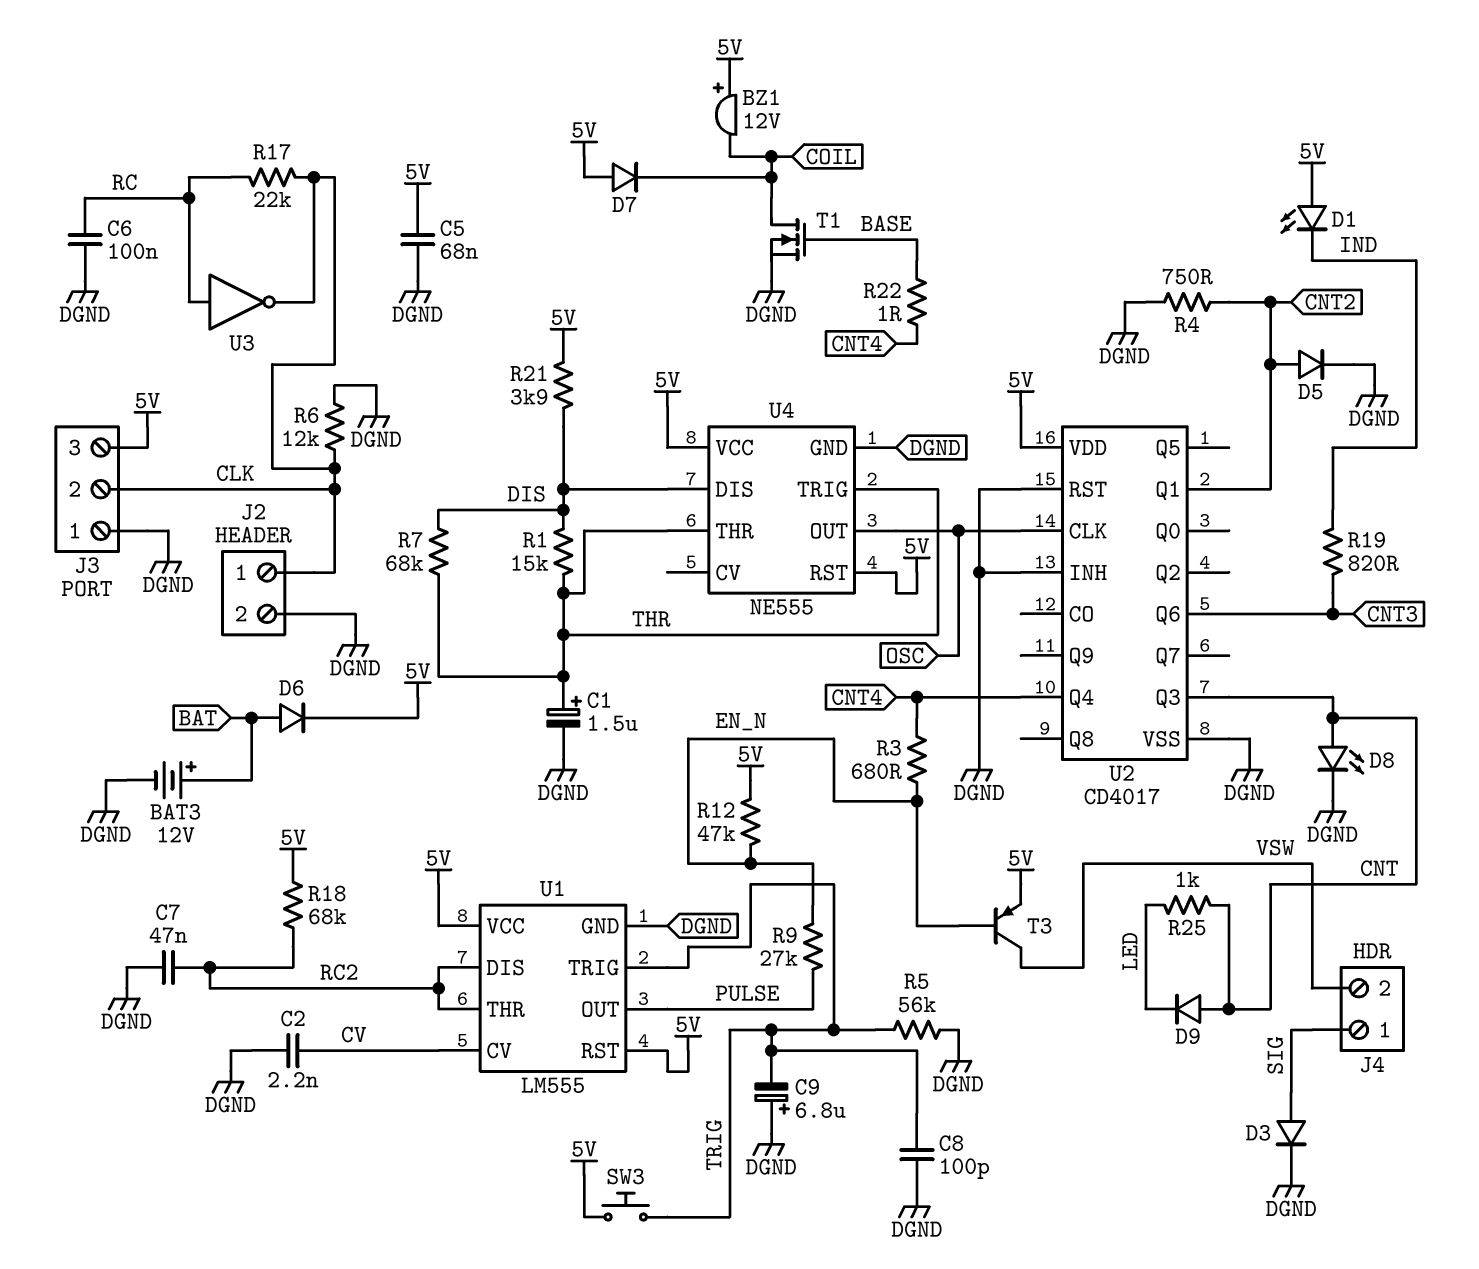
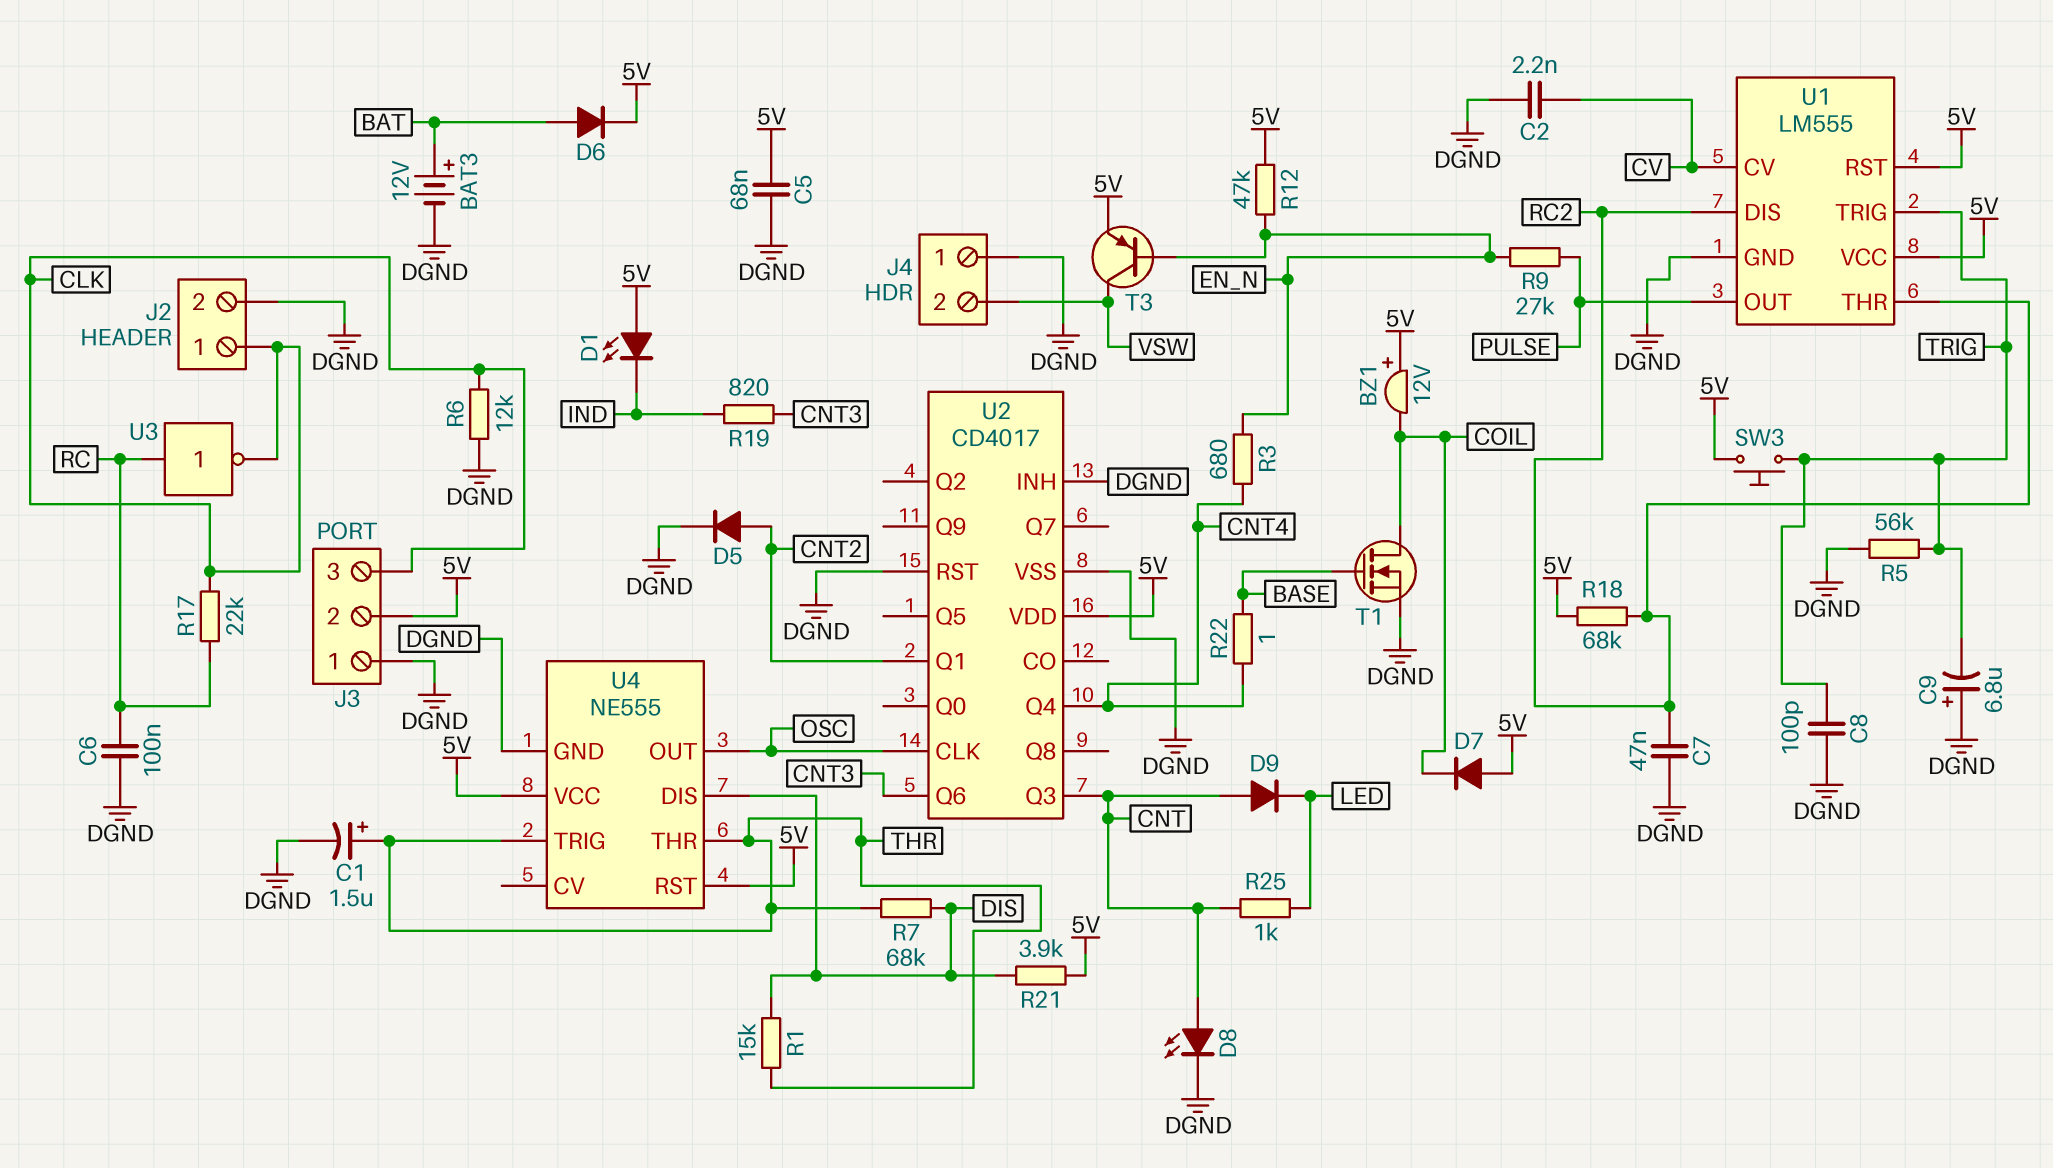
D3: diode (A SIG, K DGND) -> none
J3 pin 2: CLK -> 5V
J3 pin 3: 5V -> CLK
J4 pin 1: SIG -> DGND
R4: 750 (CNT2, DGND) -> none

